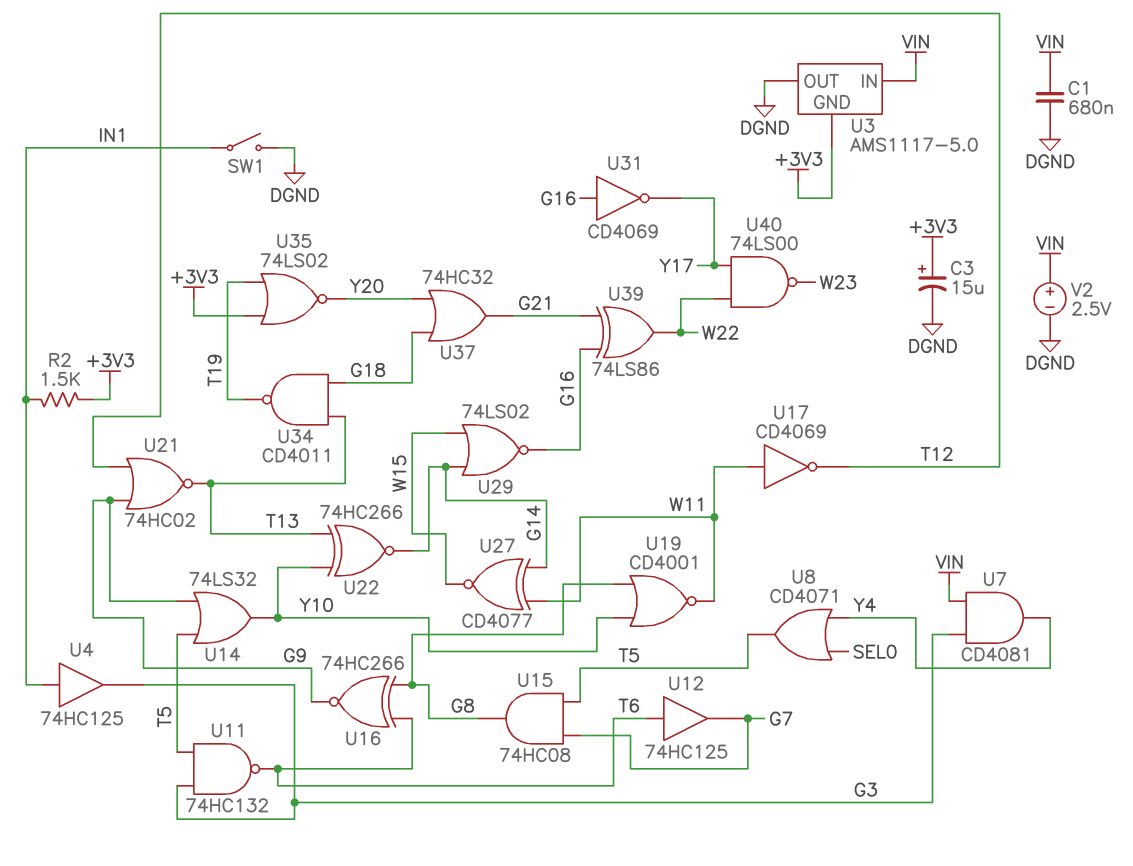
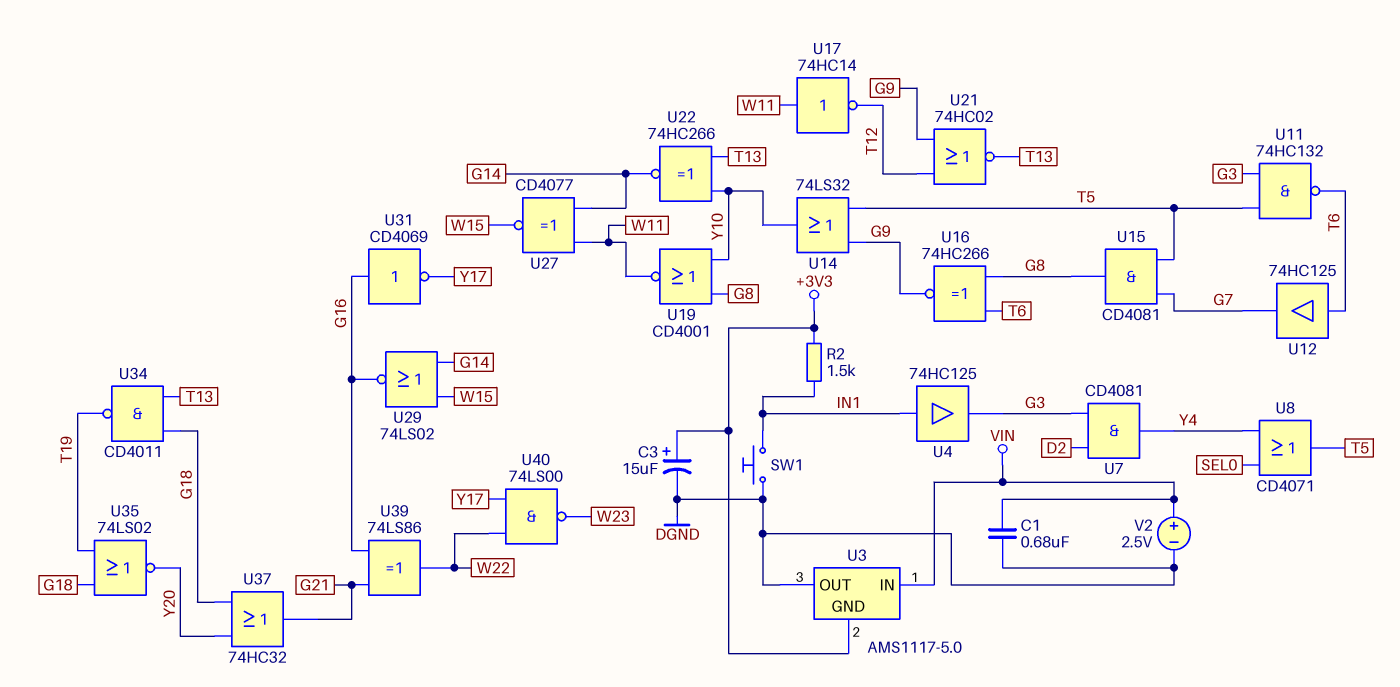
SW1: switch (DGND, IN1) -> button (DGND, IN1)
U7: AND CD4081 (in G3, in VIN, out Y4) -> AND CD4081 (in D2, in G3, out Y4)
U15: AND 74HC08 (in G7, in T5, out G8) -> AND CD4081 (in G7, in T5, out G8)
U17: NOT CD4069 (in W11, out T12) -> NOT 74HC14 (in W11, out T12)
U35: NOR 74LS02 (in +3V3, in T19, out Y20) -> NOR 74LS02 (in G18, in T19, out Y20)

